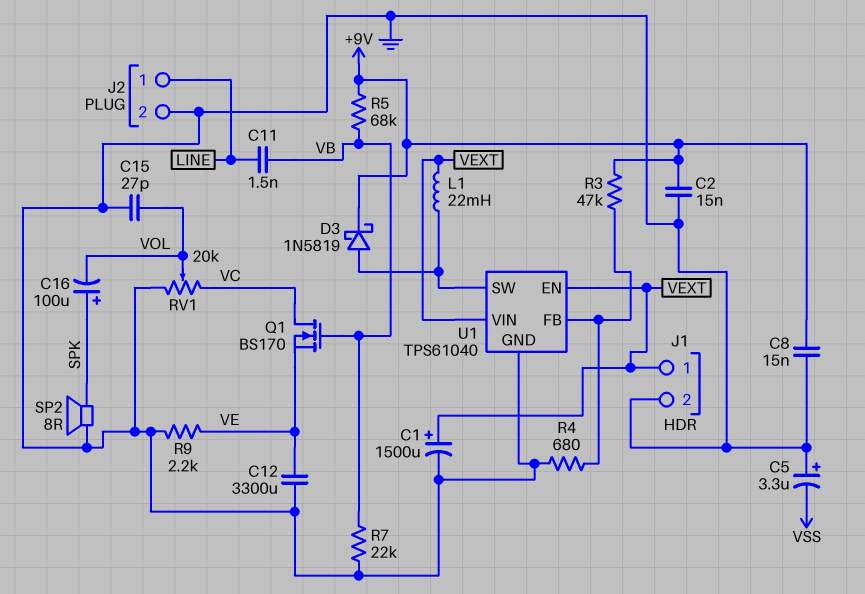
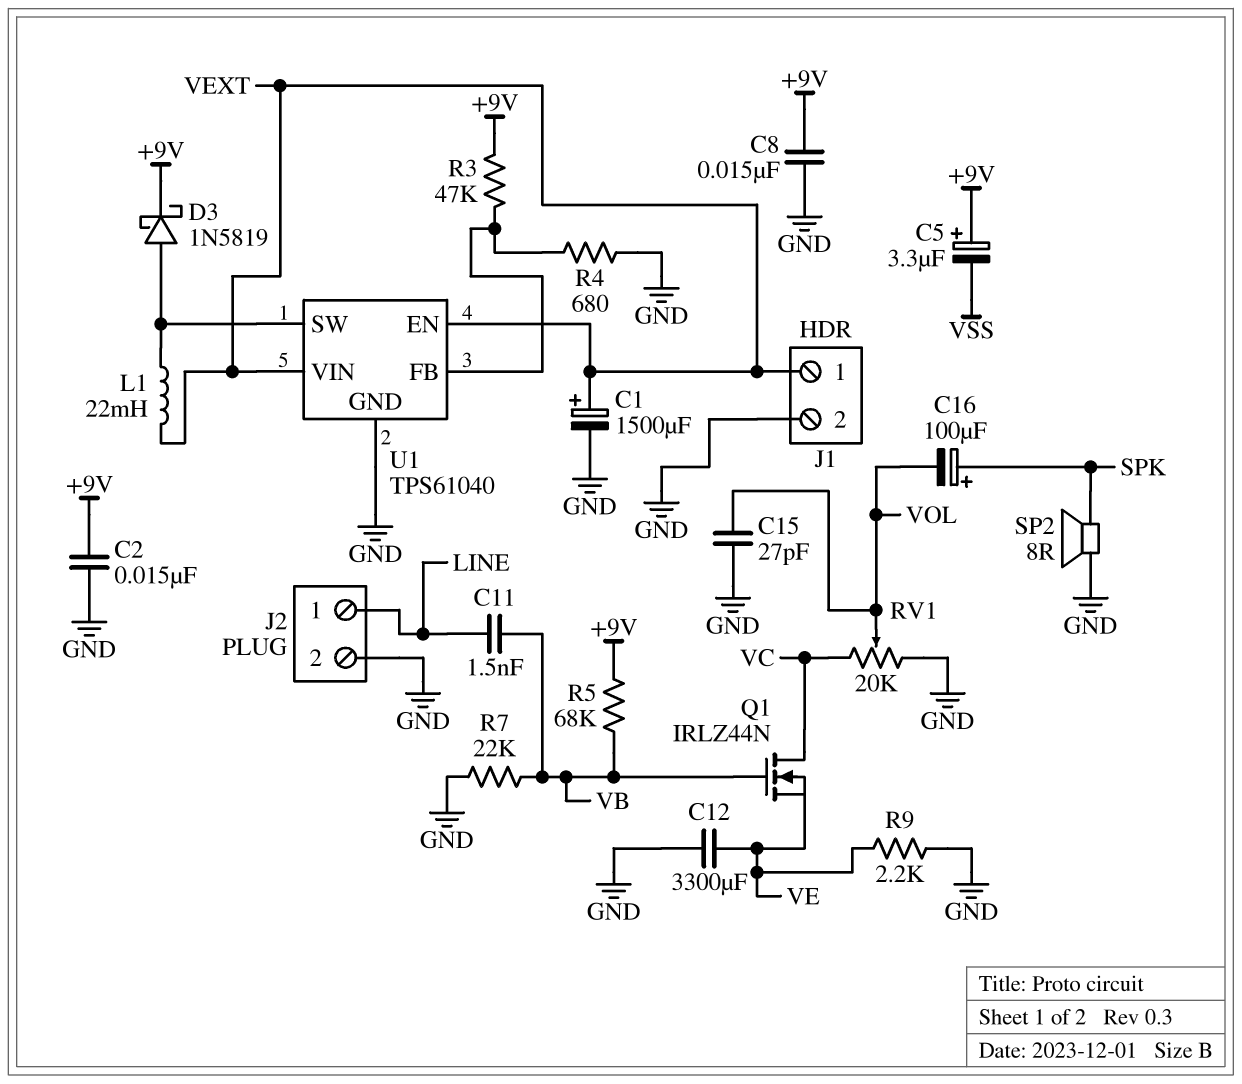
C5: 3.3uF (plus GND, minus VSS) -> 3.3uF (plus +9V, minus VSS)
Q1: NMOS BS170 (G VB, D VC, S VE) -> NMOS IRLZ44N (G VB, D VC, S VE)

